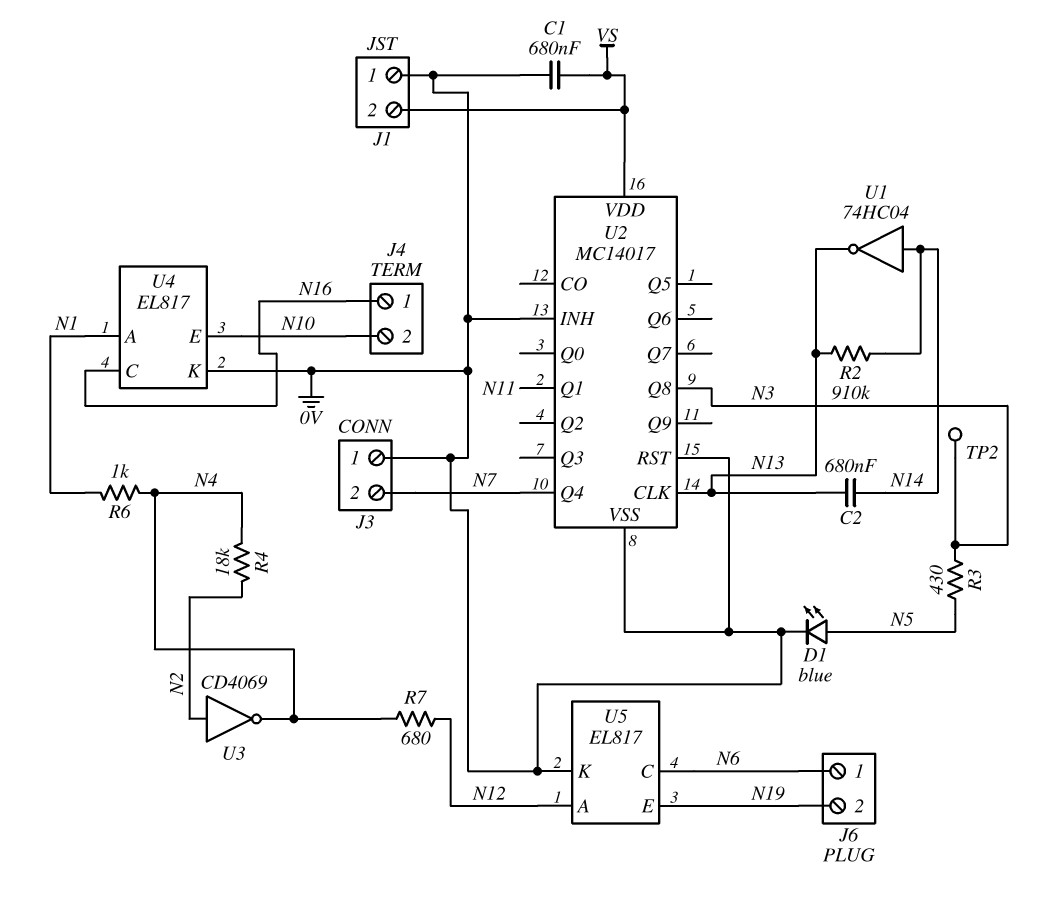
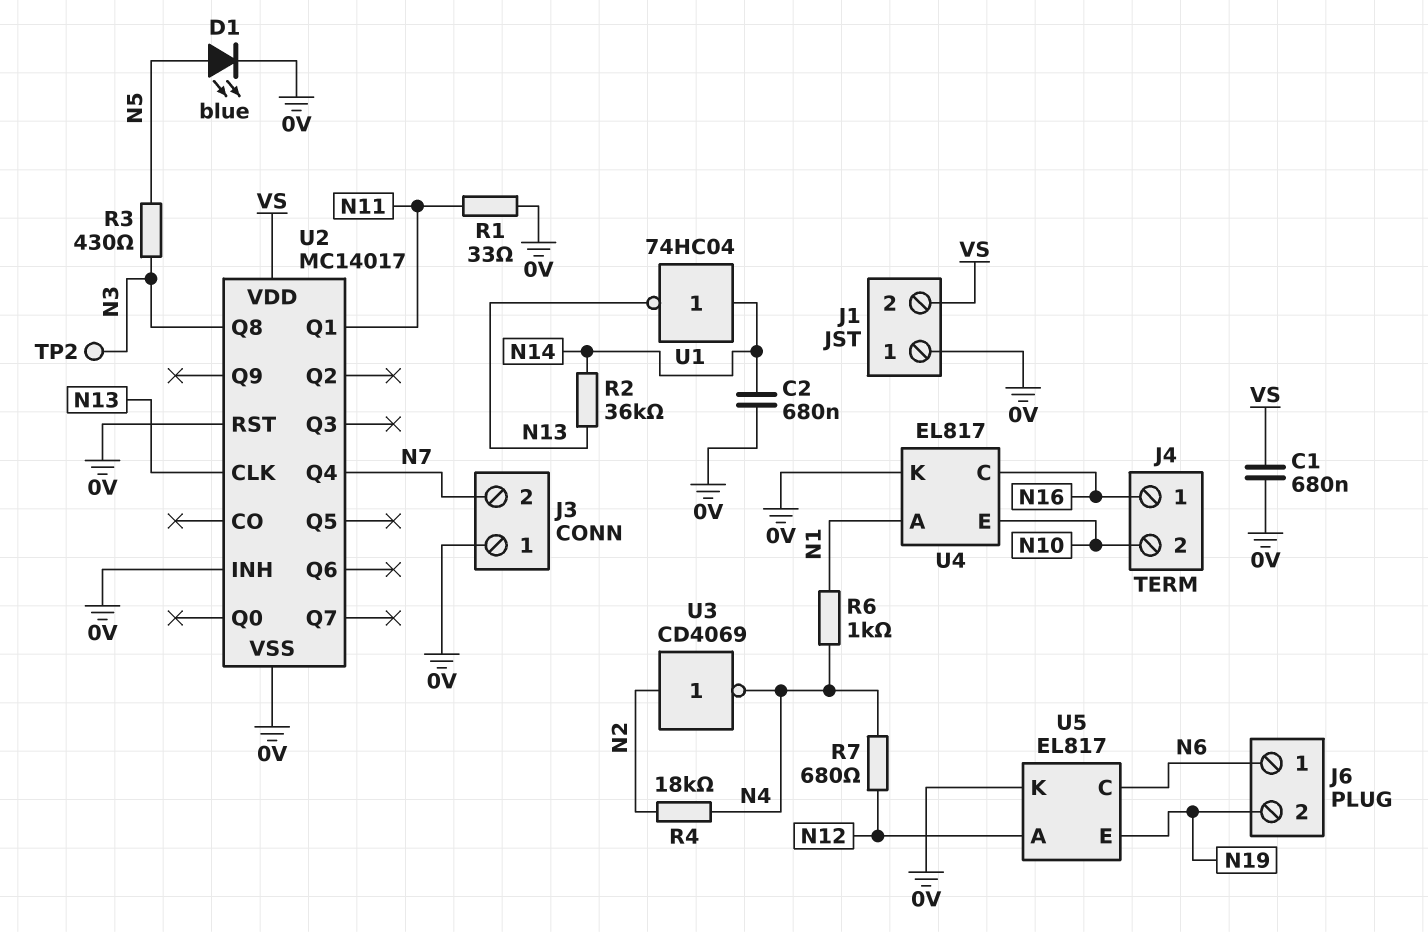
C2: 680nF (N13, N14) -> 680nF (0V, N14)
R1: none -> 33 (0V, N11)
R2: 910k (N13, N14) -> 36k (N13, N14)

